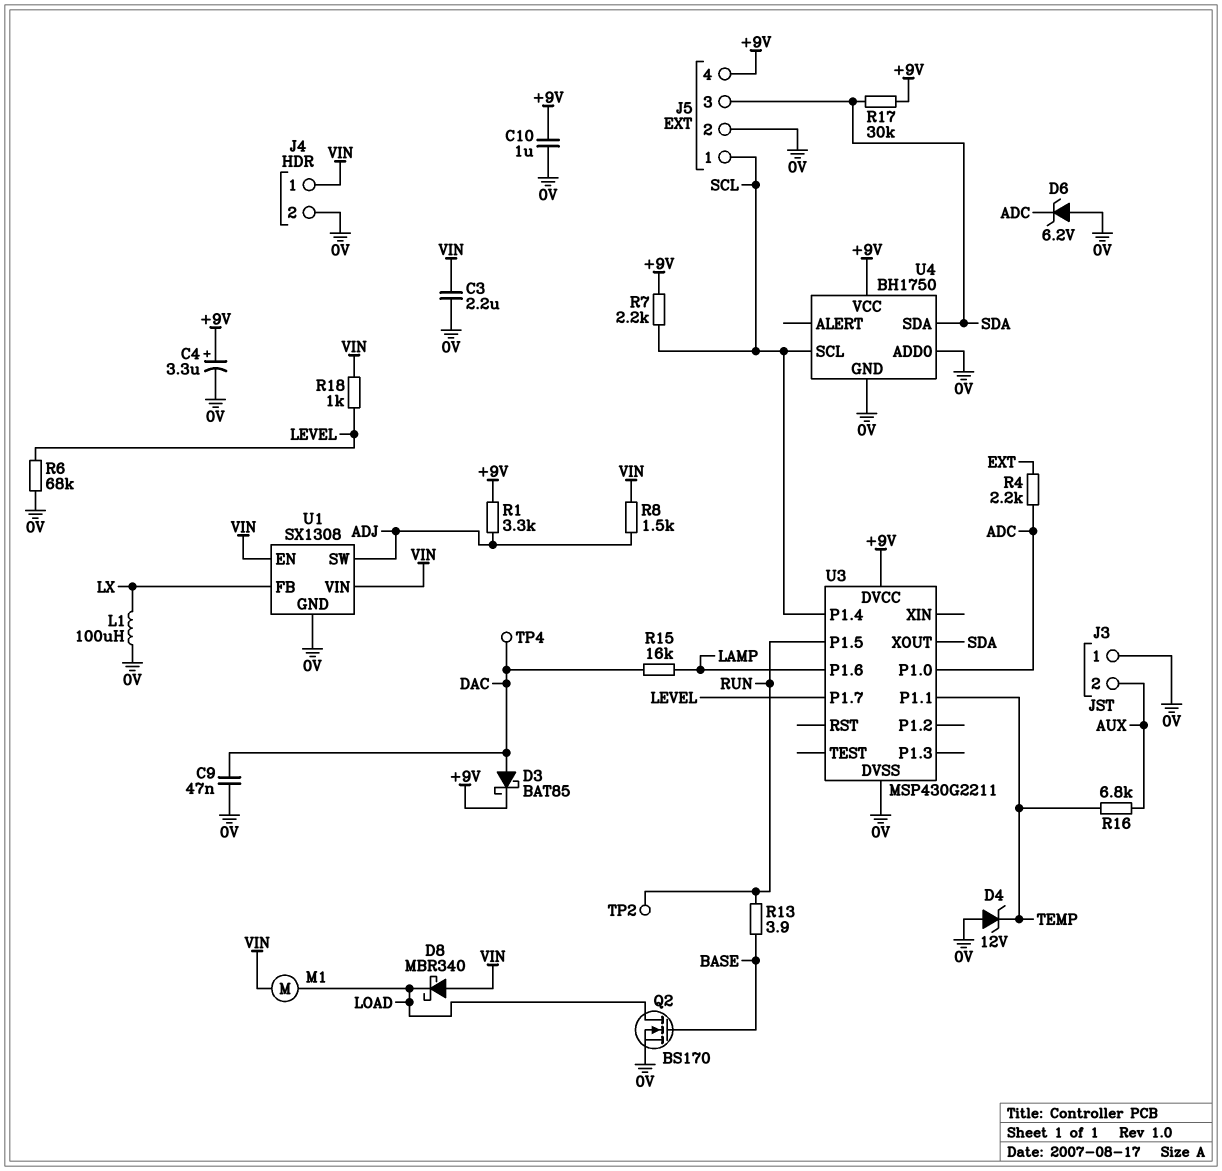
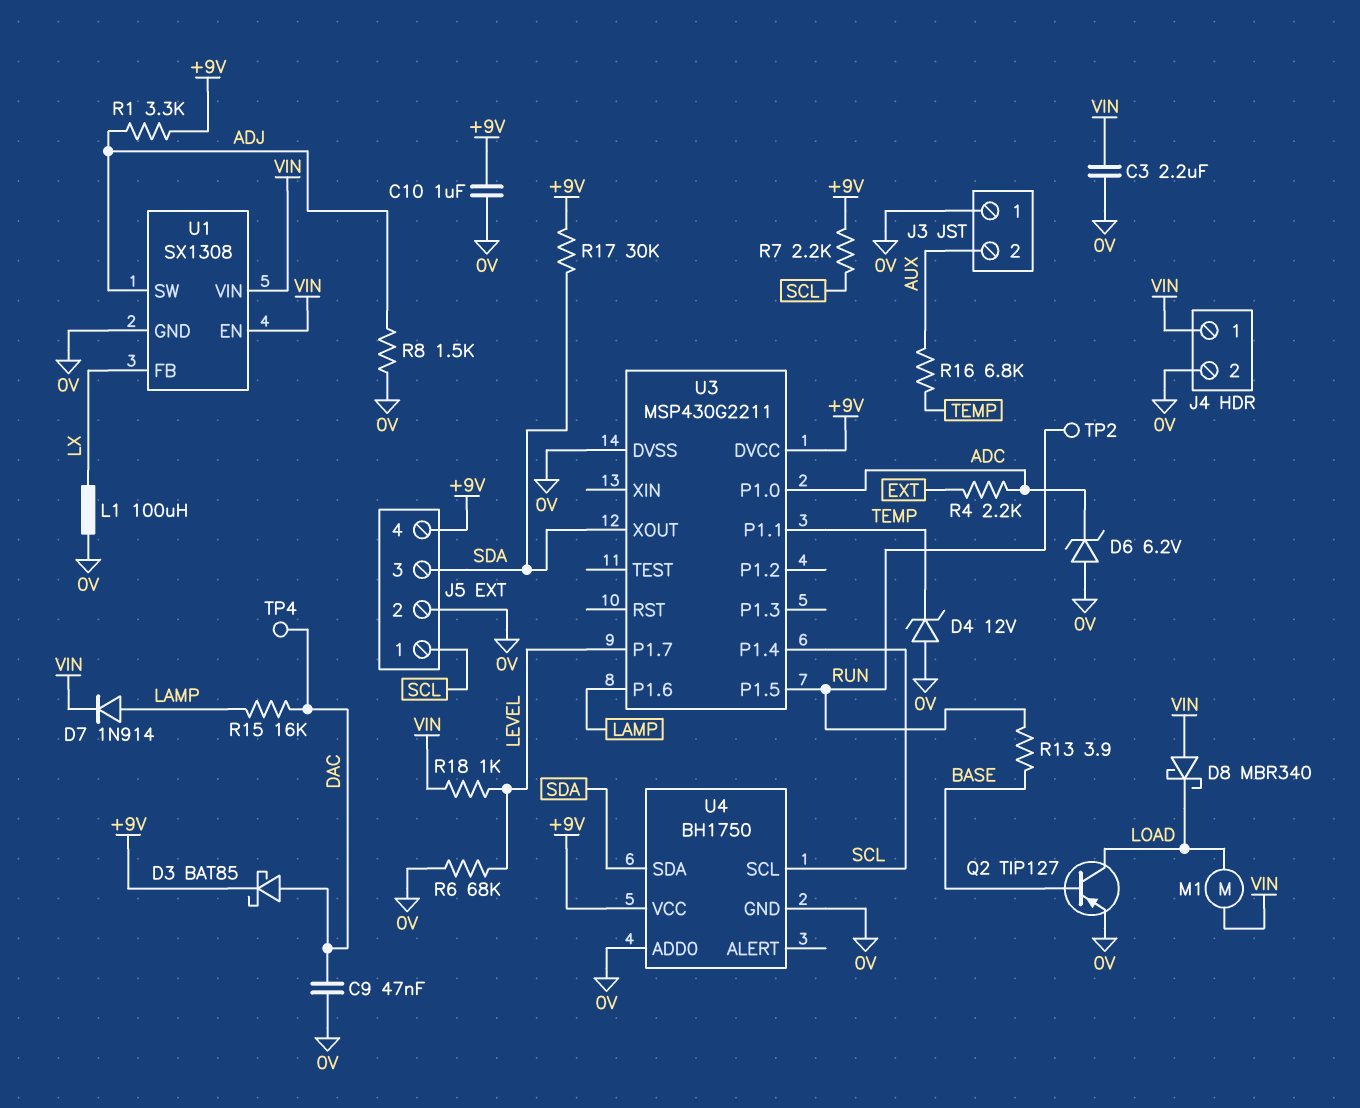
C4: 3.3uF (plus +9V, minus 0V) -> none
D7: none -> diode 1N914 (A LAMP, K VIN)
Q2: NMOS BS170 (G BASE, D LOAD, S 0V) -> PNP TIP127 (B BASE, C LOAD, E 0V)
R8: 1.5k (ADJ, VIN) -> 1.5k (0V, ADJ)

